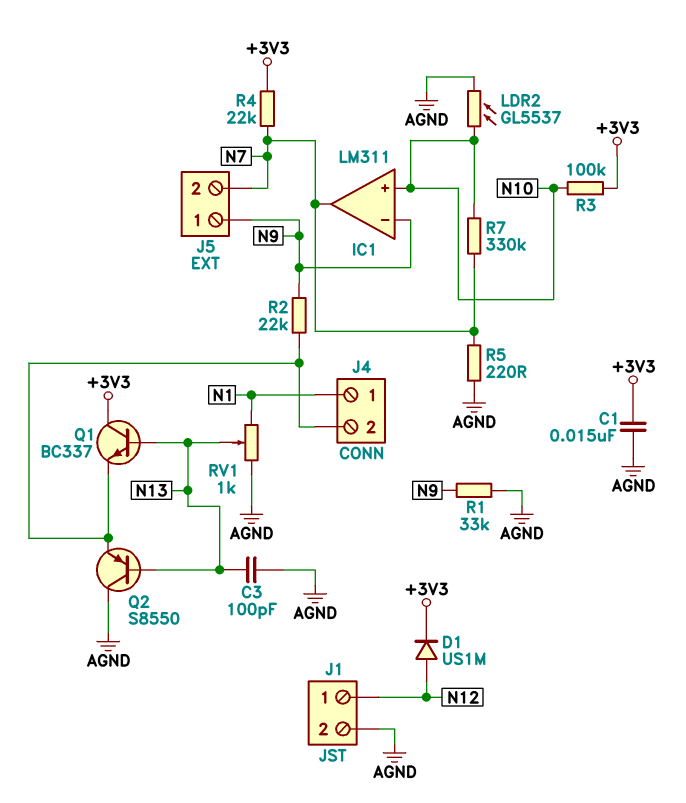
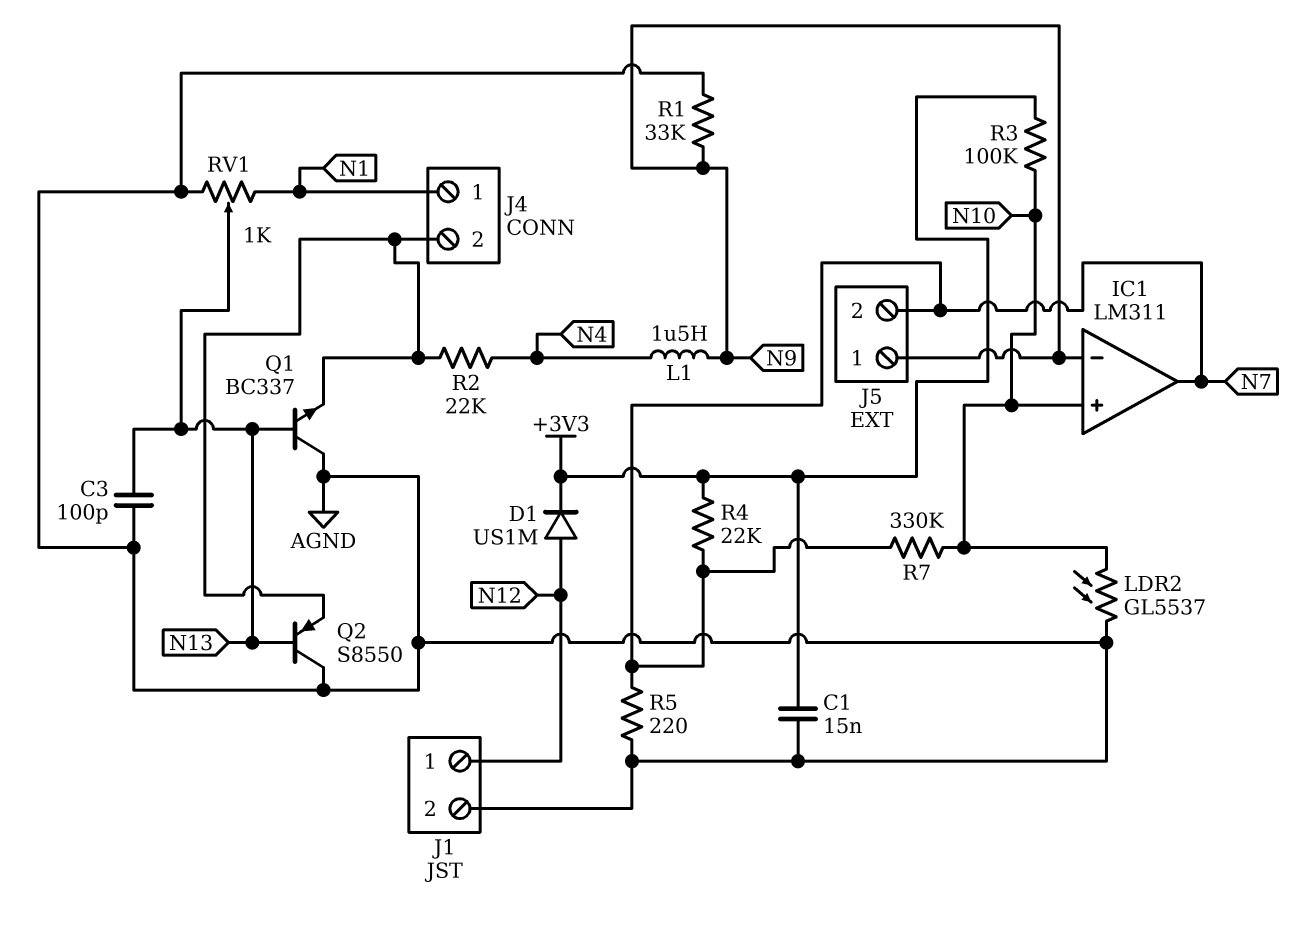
L1: none -> 1.5uH (N4, N9)
Q1: NPN BC337 (B N13, C +3V3, E J4/2) -> NPN BC337 (B N13, C AGND, E J4/2)
R2: 22k (J4/2, N9) -> 22k (J4/2, N4)

